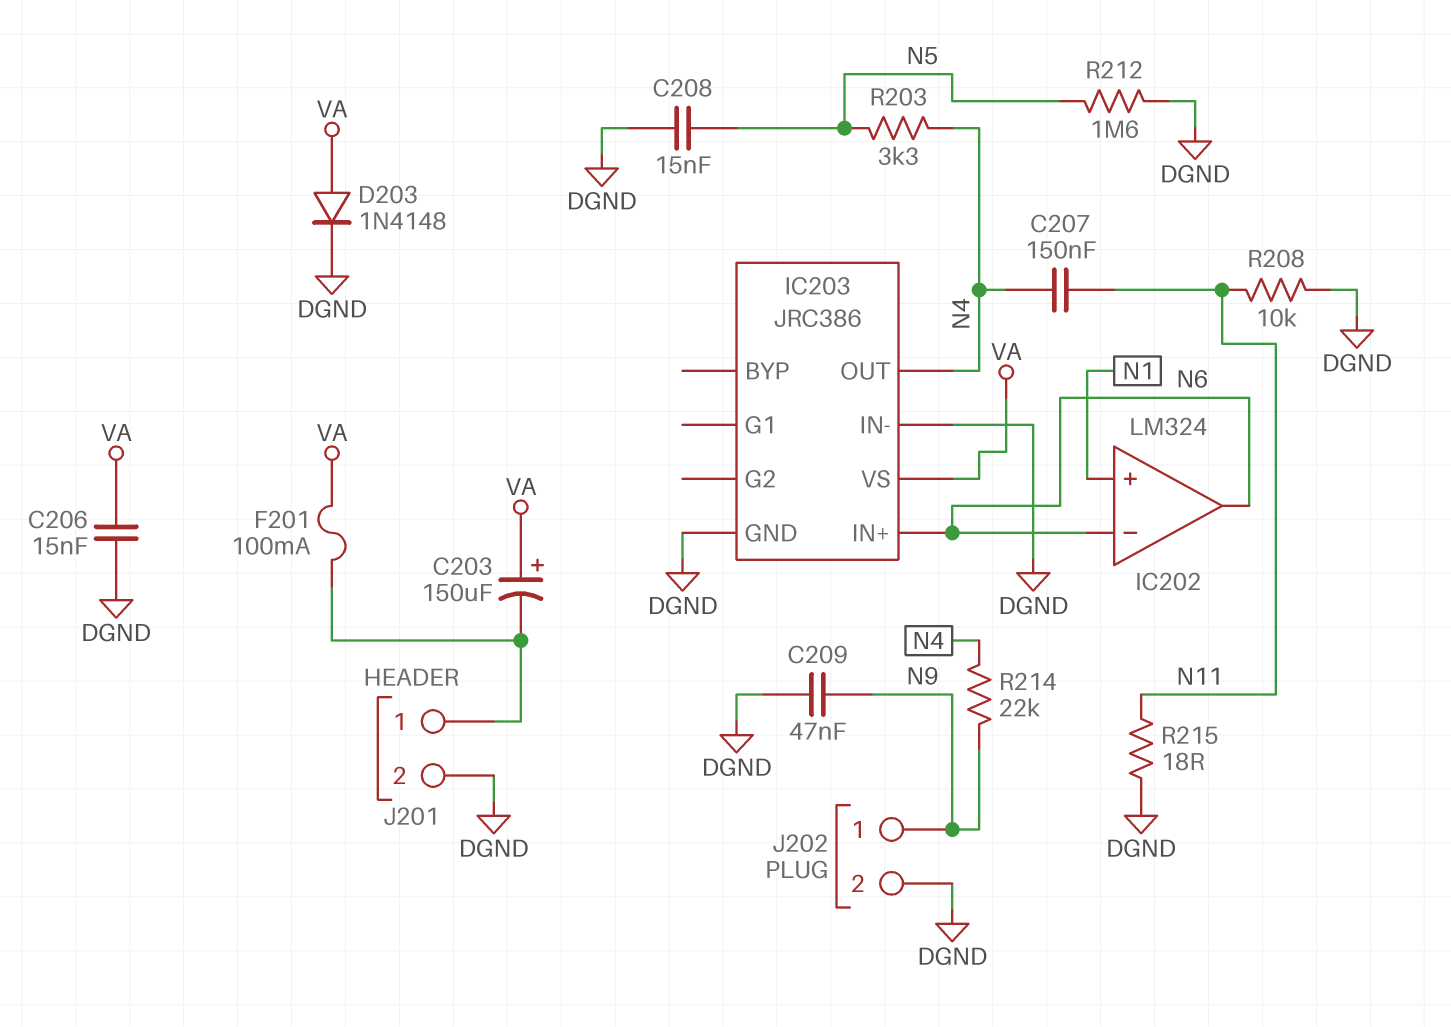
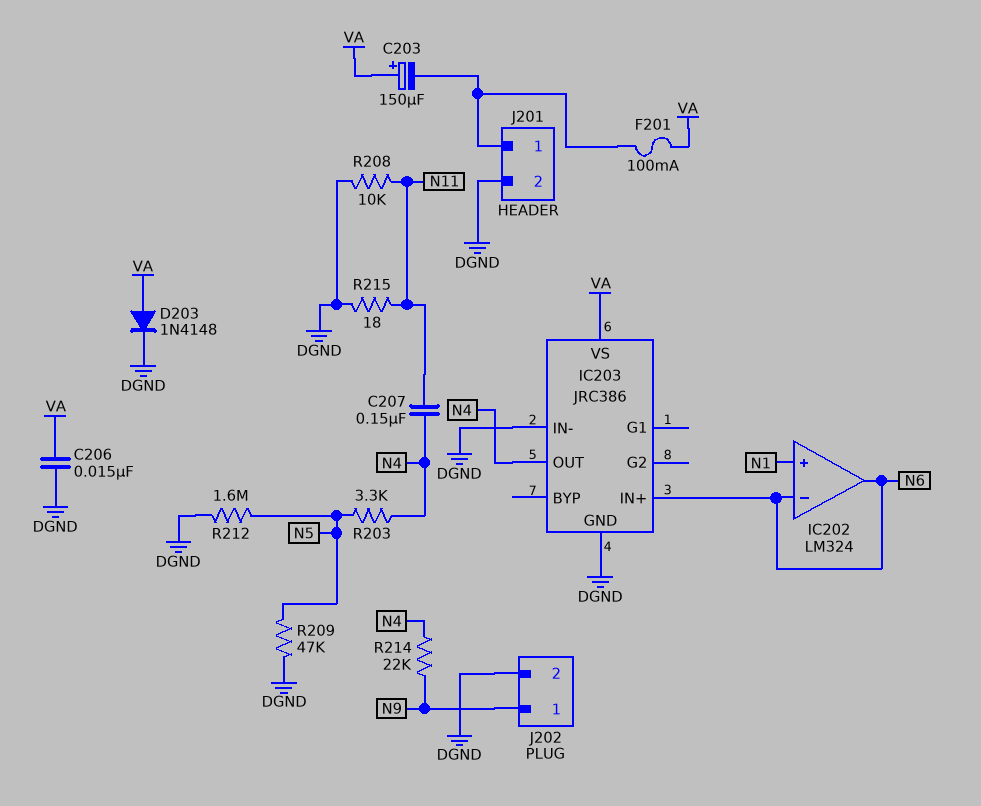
C208: 15nF (DGND, N5) -> none
C209: 47nF (DGND, N9) -> none
R209: none -> 47k (DGND, N5)

